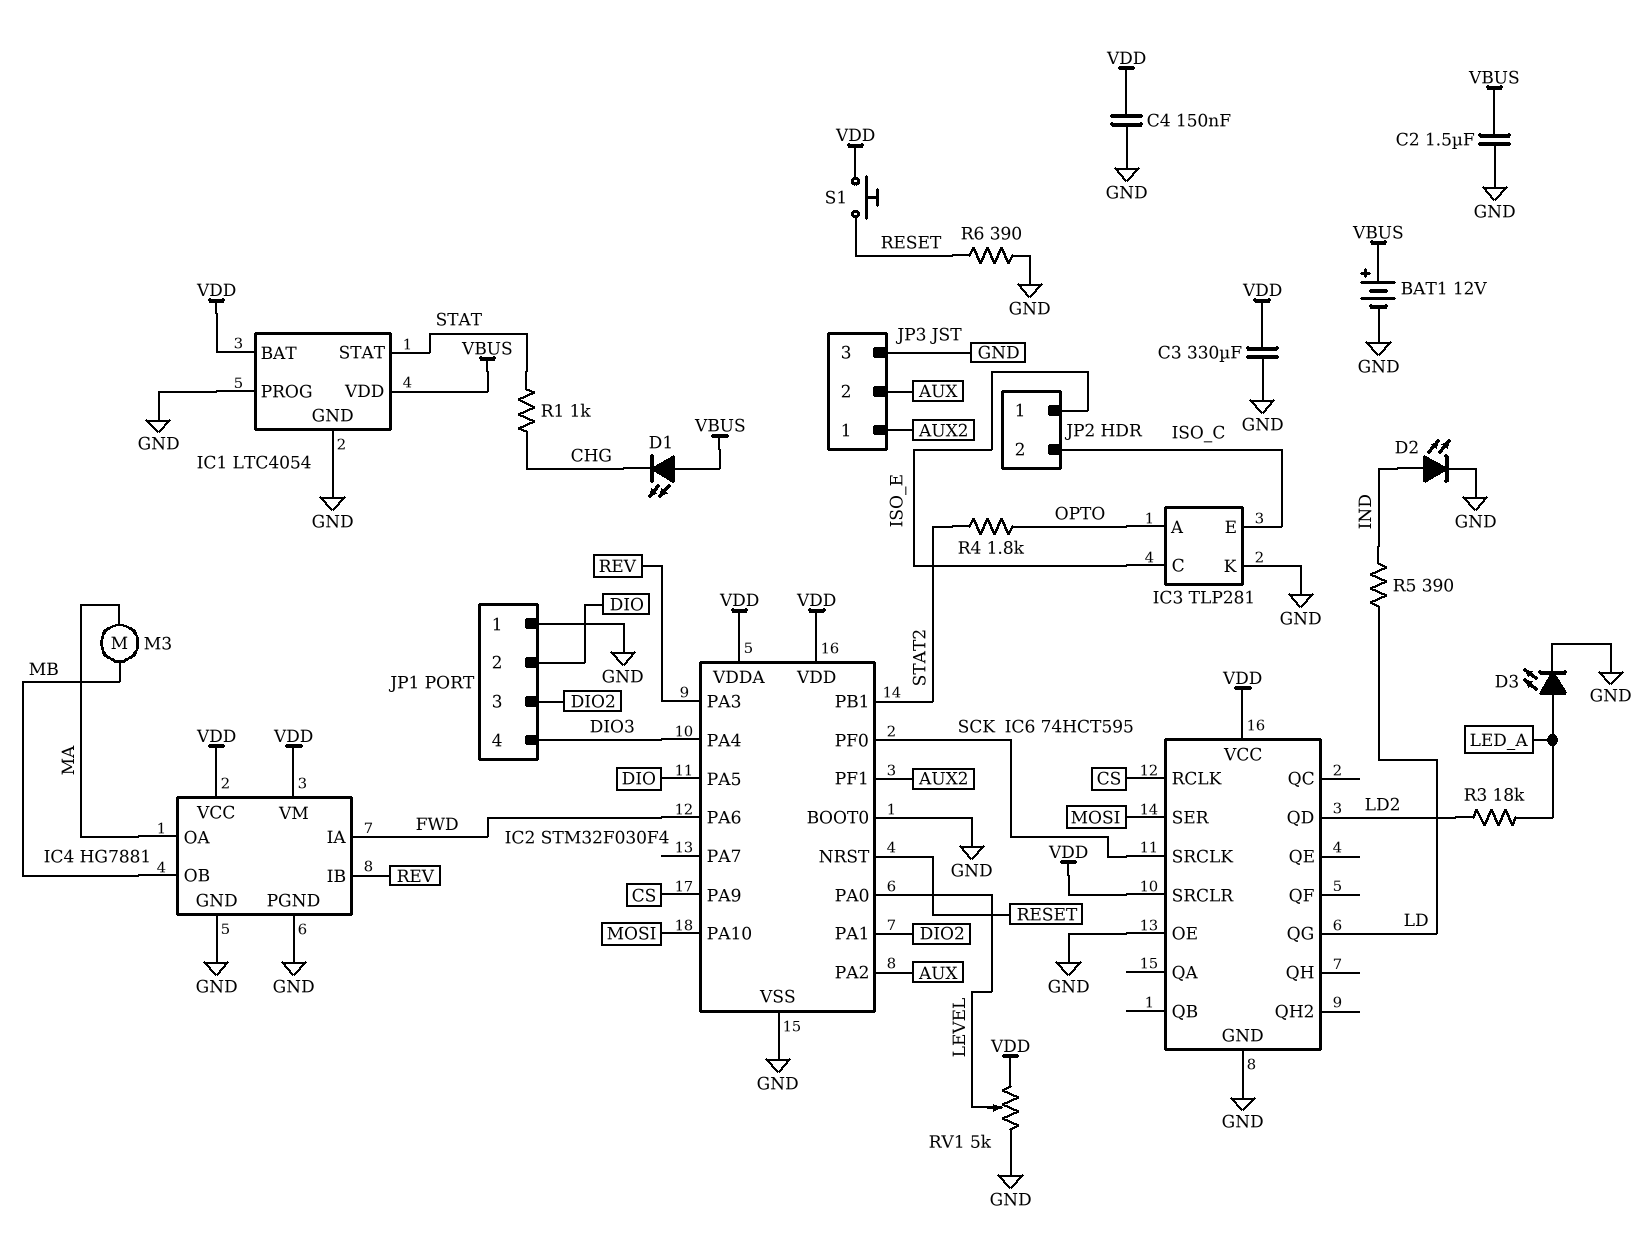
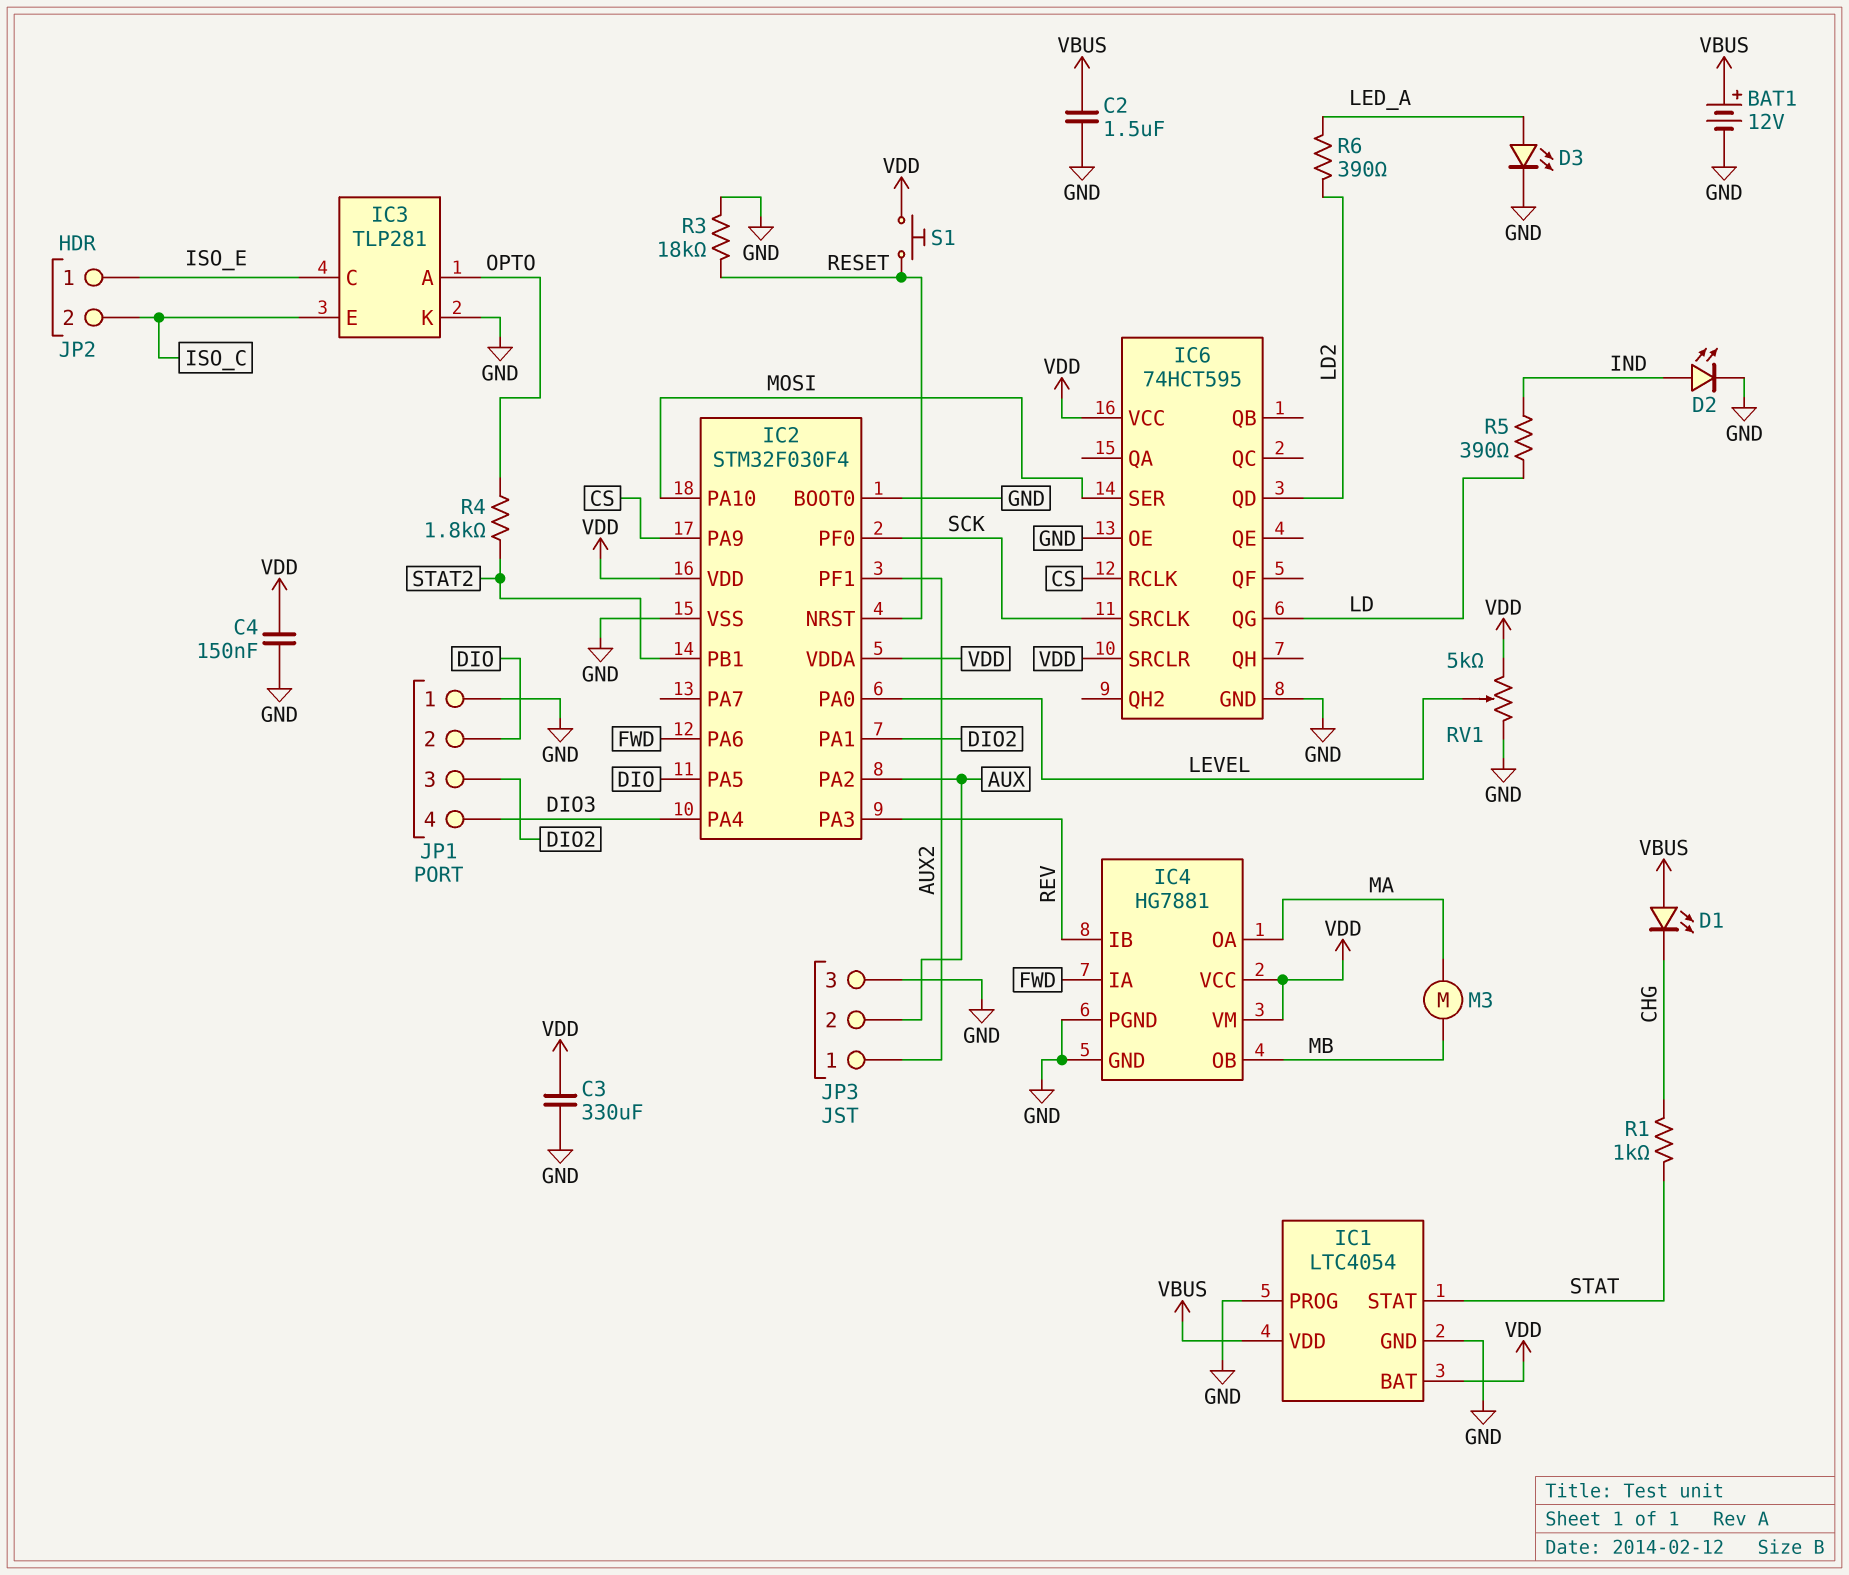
R3: 18k (LD2, LED_A) -> 18k (GND, RESET)
R6: 390 (GND, RESET) -> 390 (LD2, LED_A)

